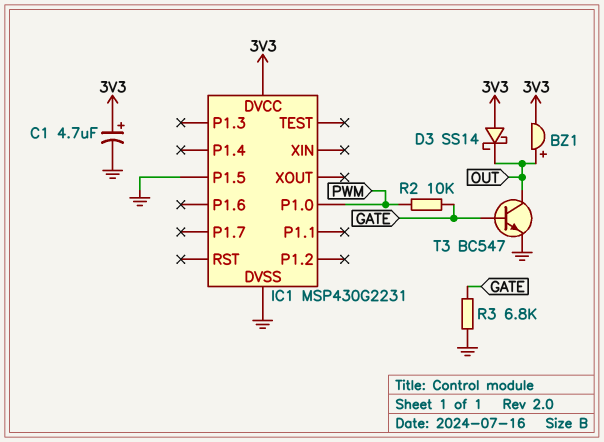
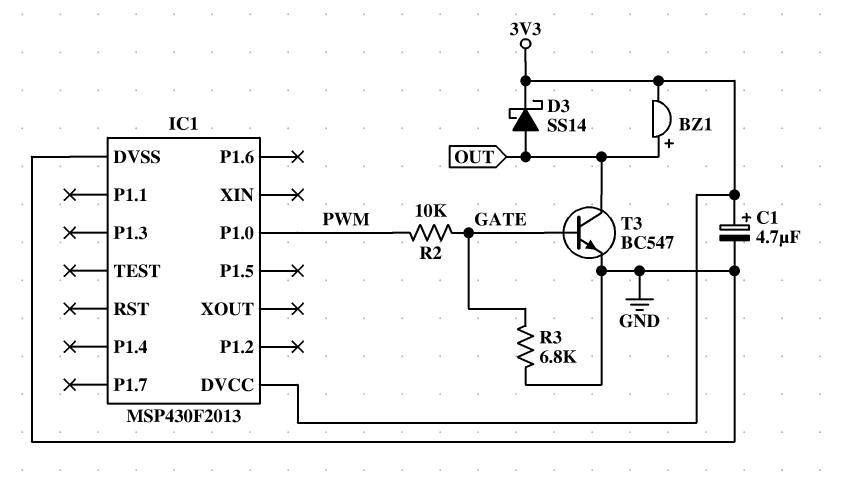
D3: schottky SS14 (A 3V3, K OUT) -> schottky SS14 (A OUT, K 3V3)
IC1: MSP430G2231 -> MSP430F2013
IC1 pin P1.5: GND -> none

